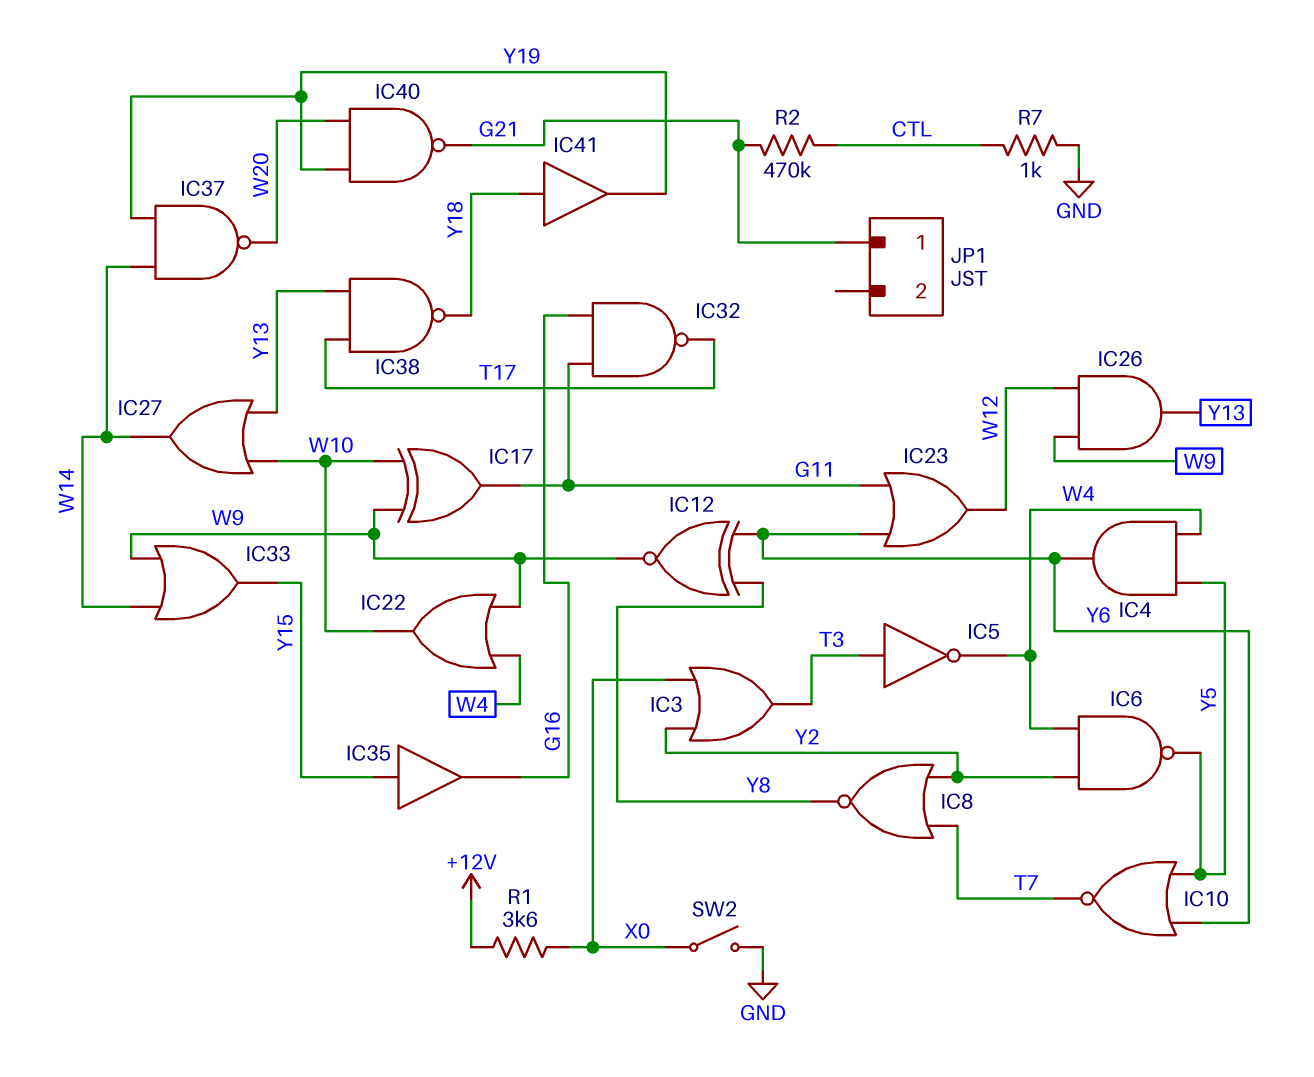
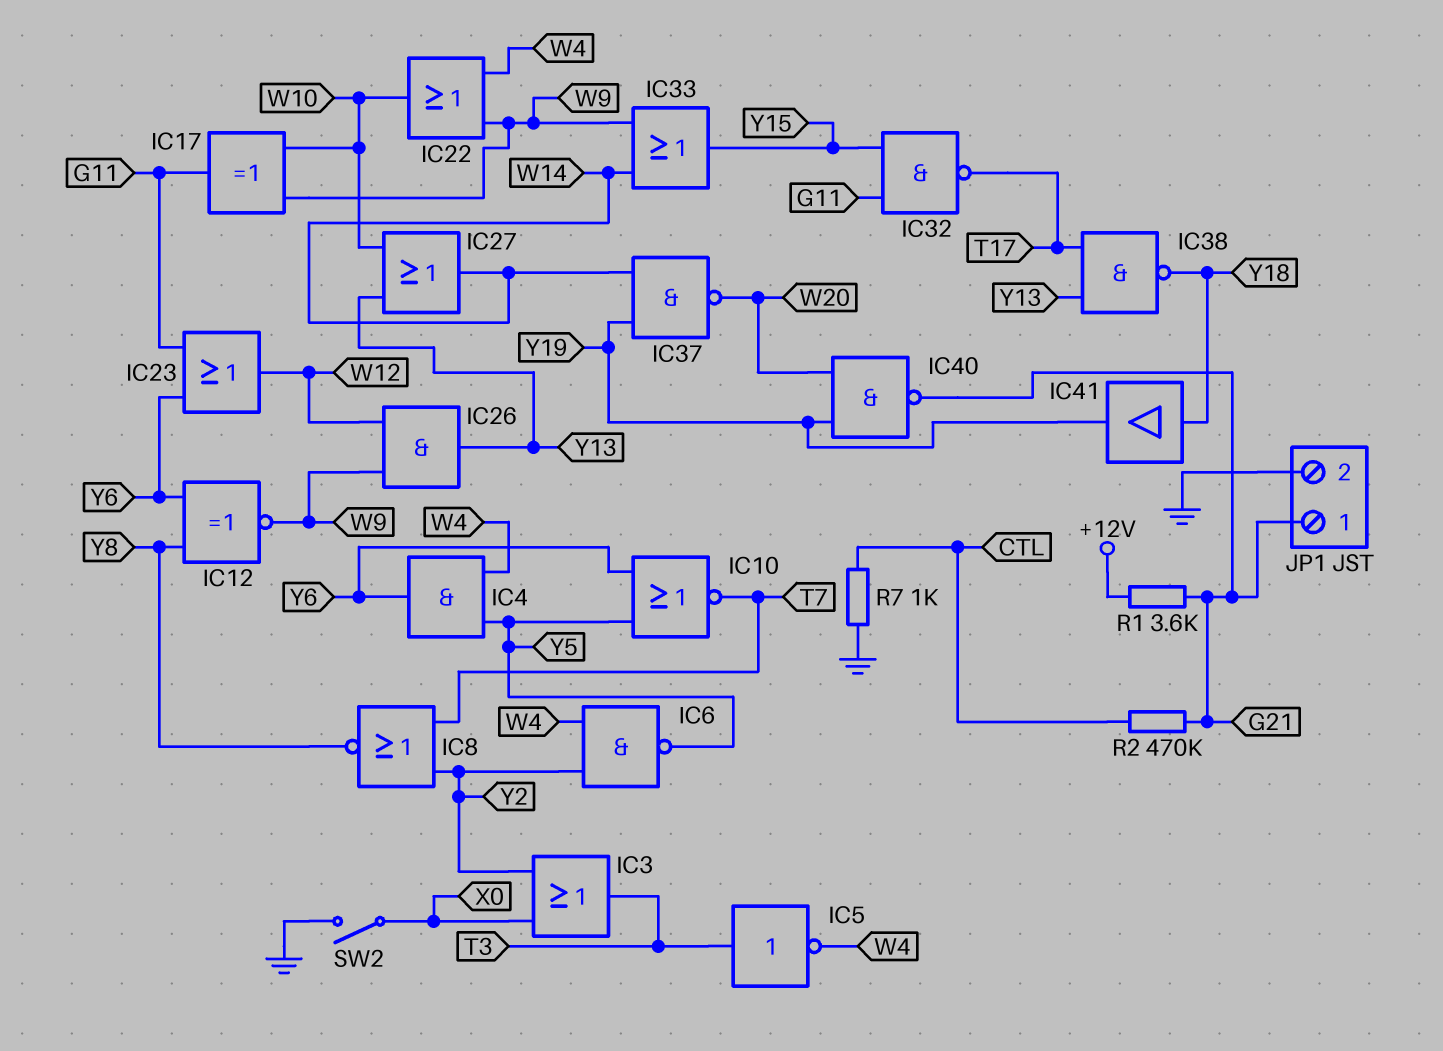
IC32: NAND (in G11, in G16, out T17) -> NAND (in G11, in Y15, out T17)
IC35: buffer (in Y15, out G16) -> none
JP1 pin 2: none -> GND
R1: 3.6k (+12V, X0) -> 3.6k (+12V, G21)

